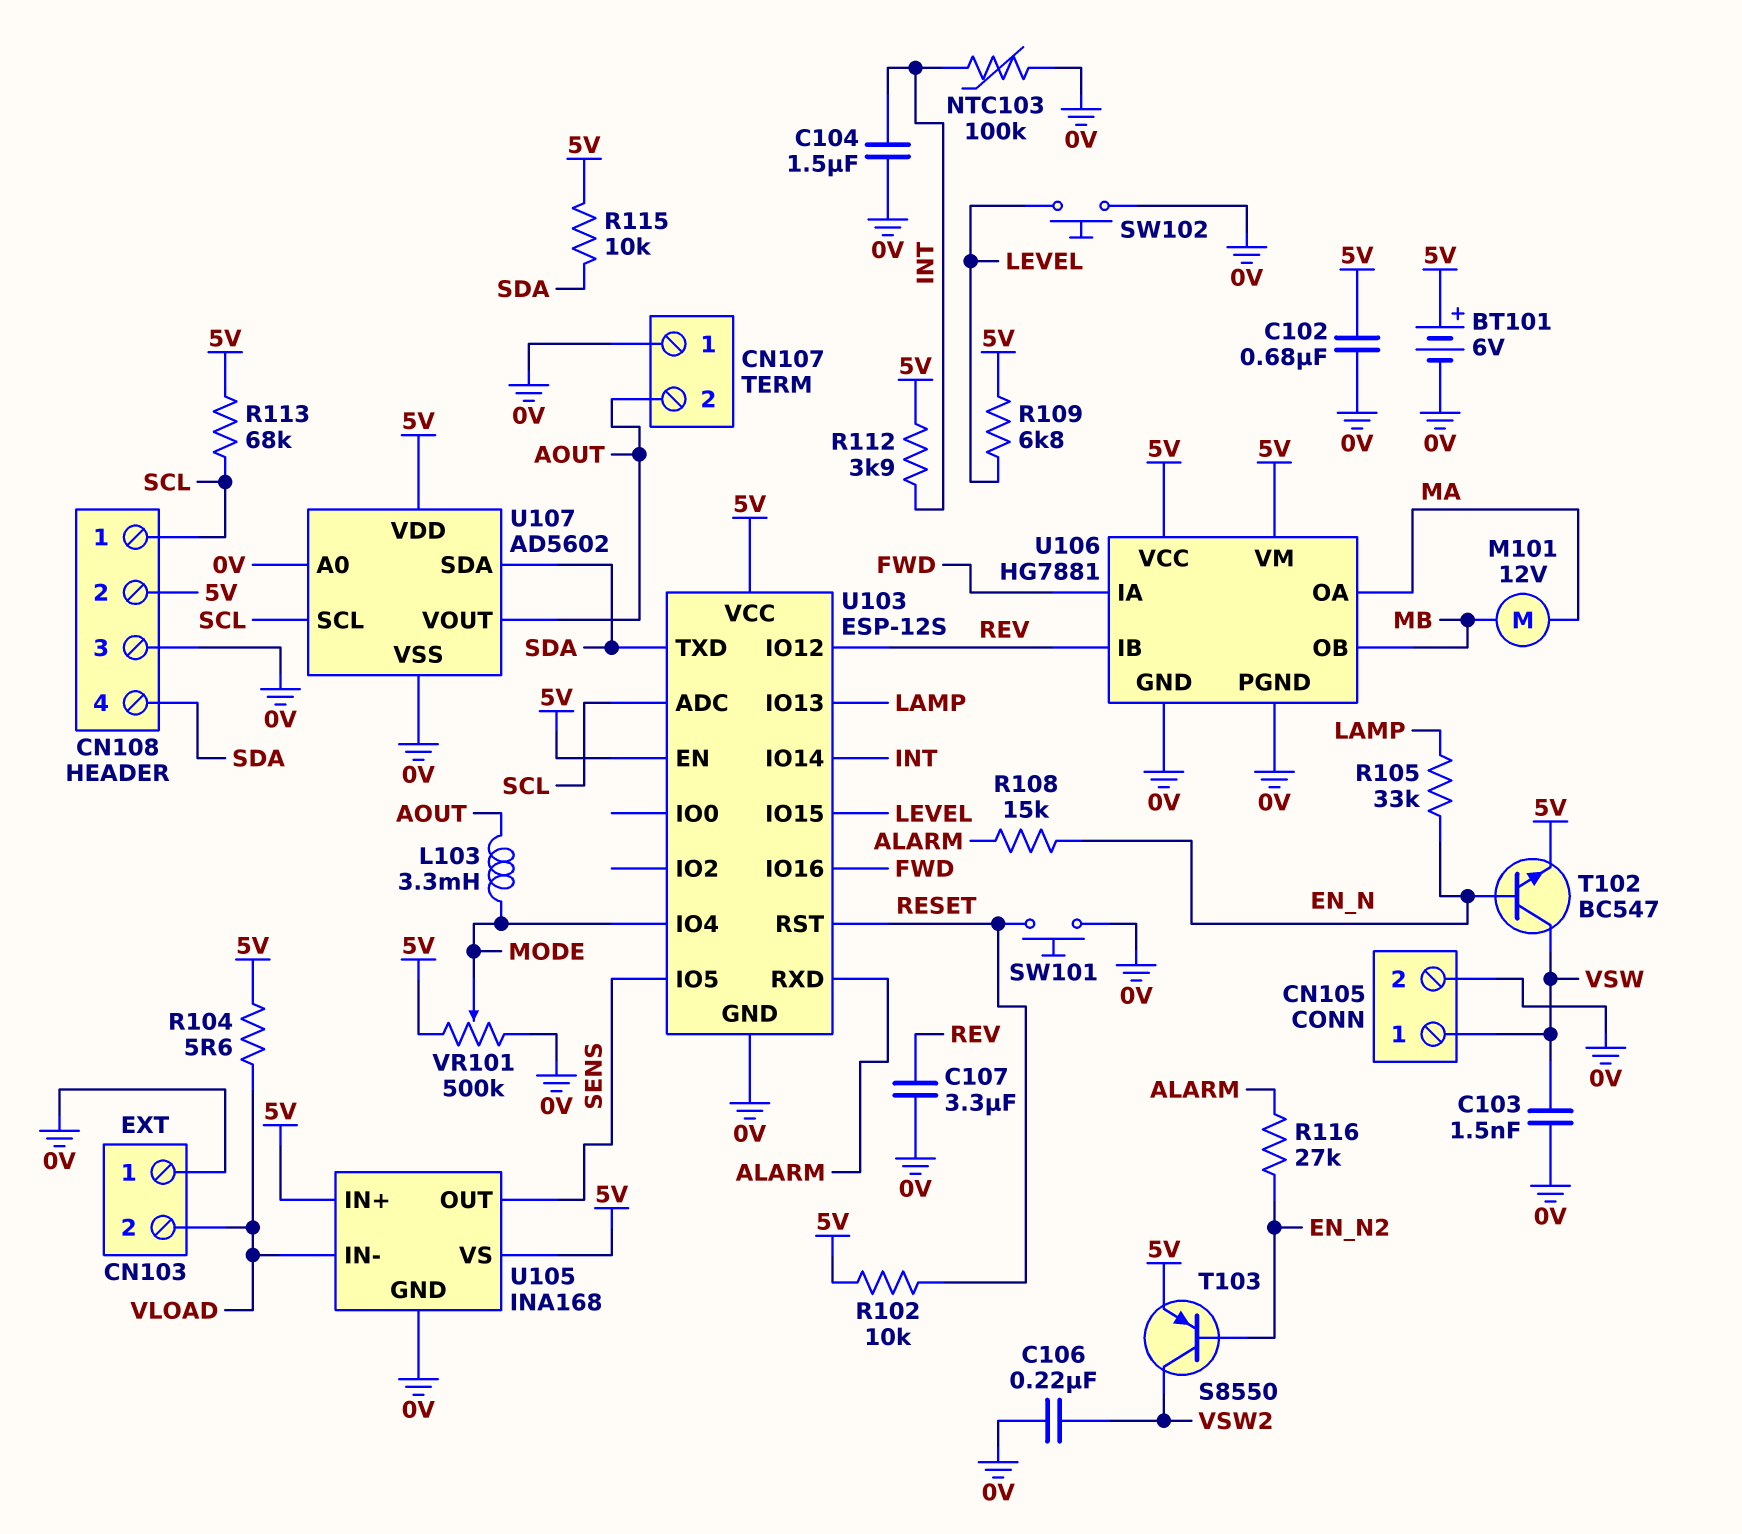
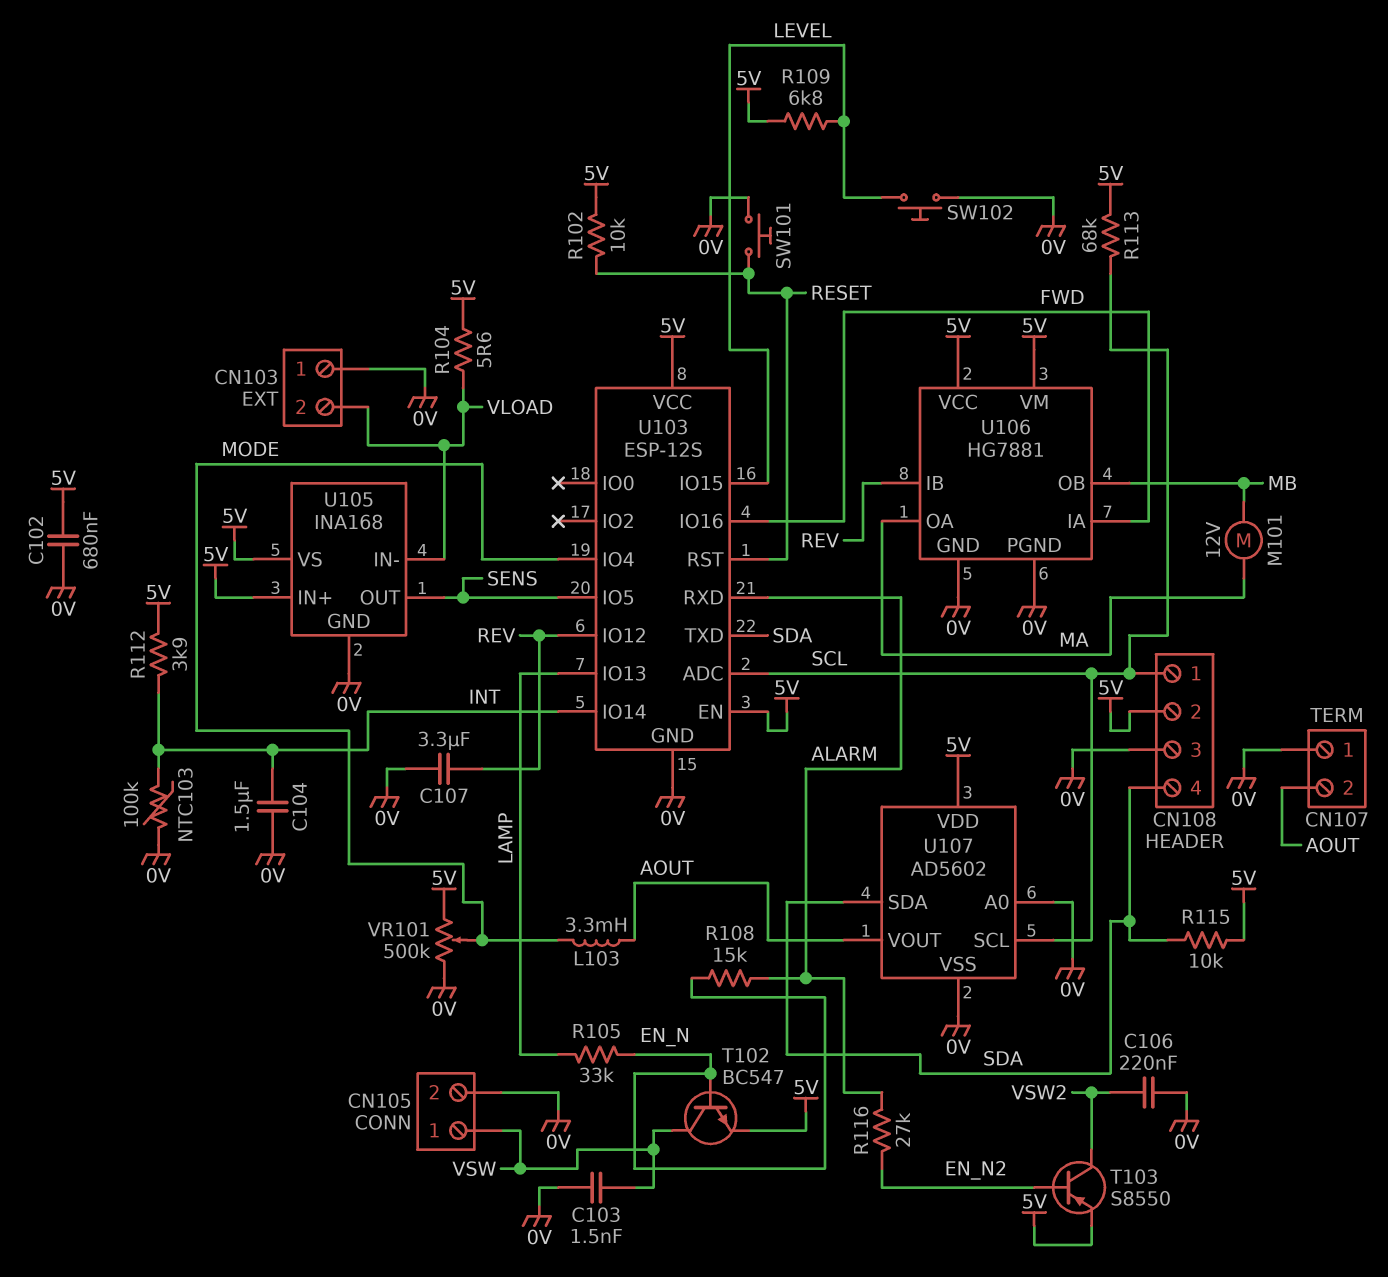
BT101: 6V (plus 5V, minus 0V) -> none

